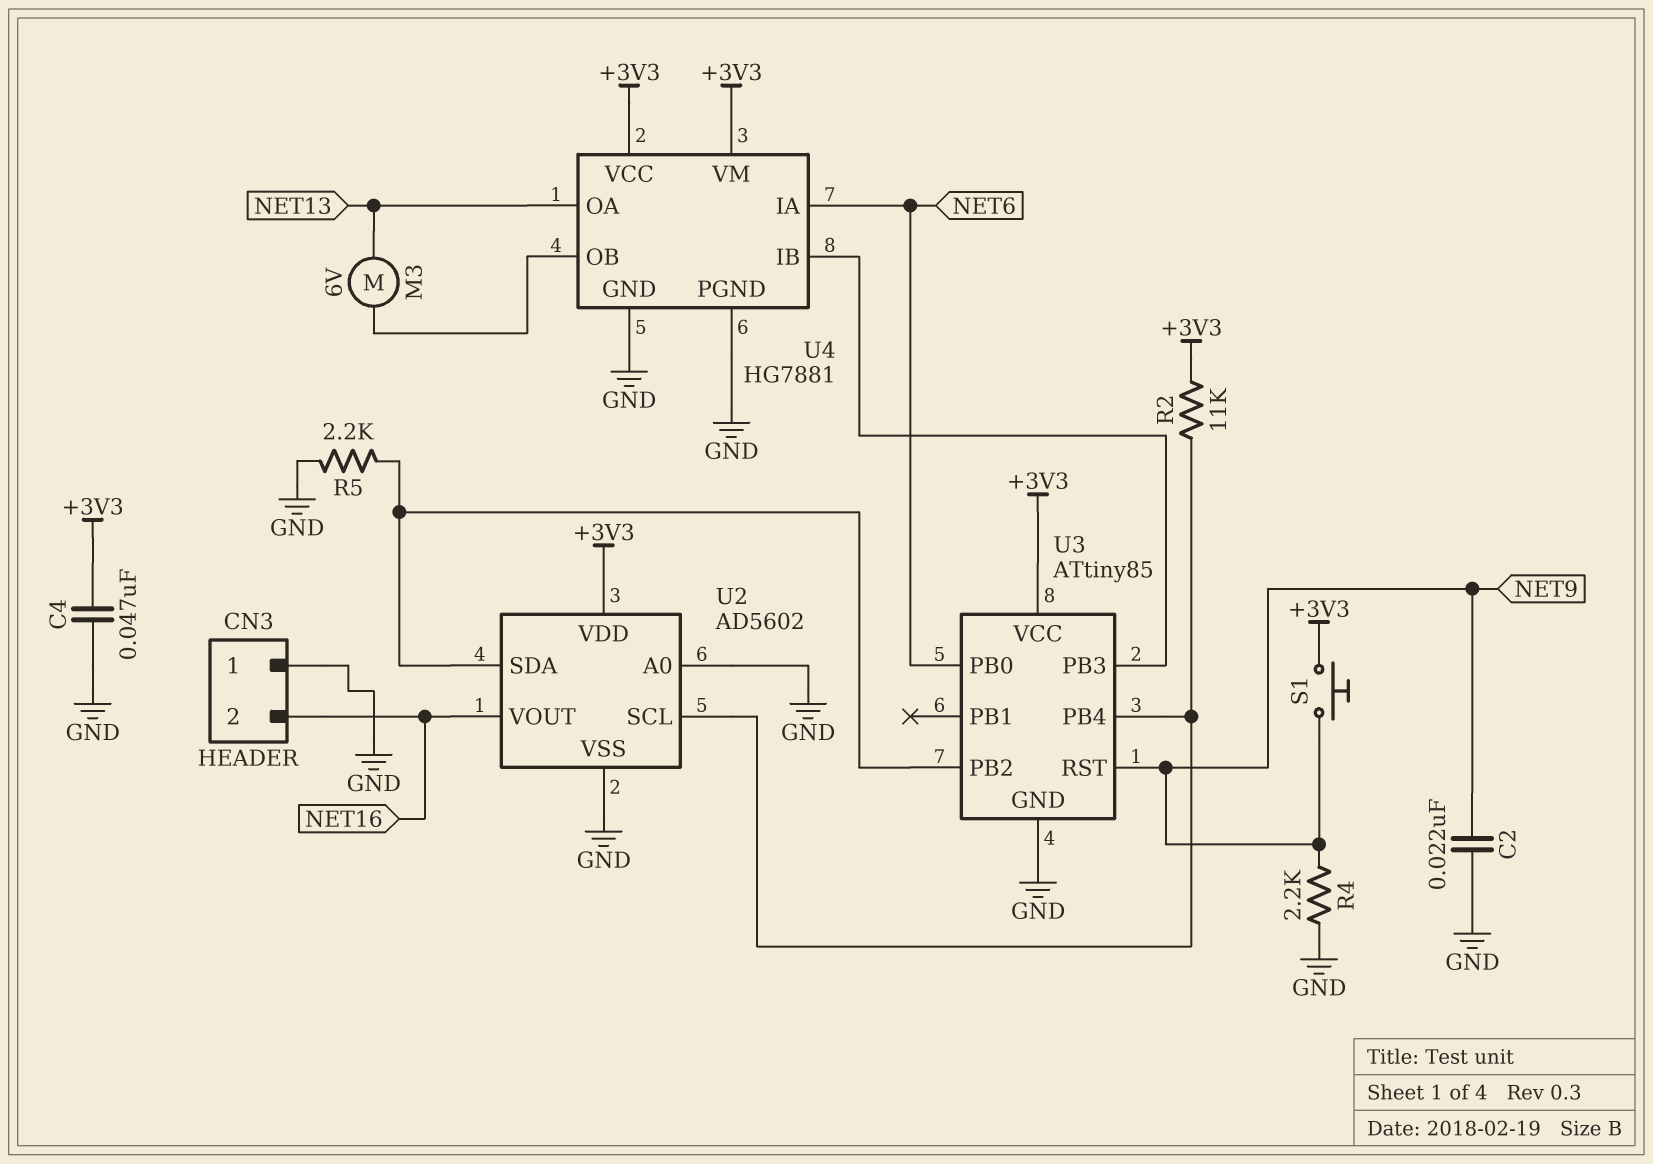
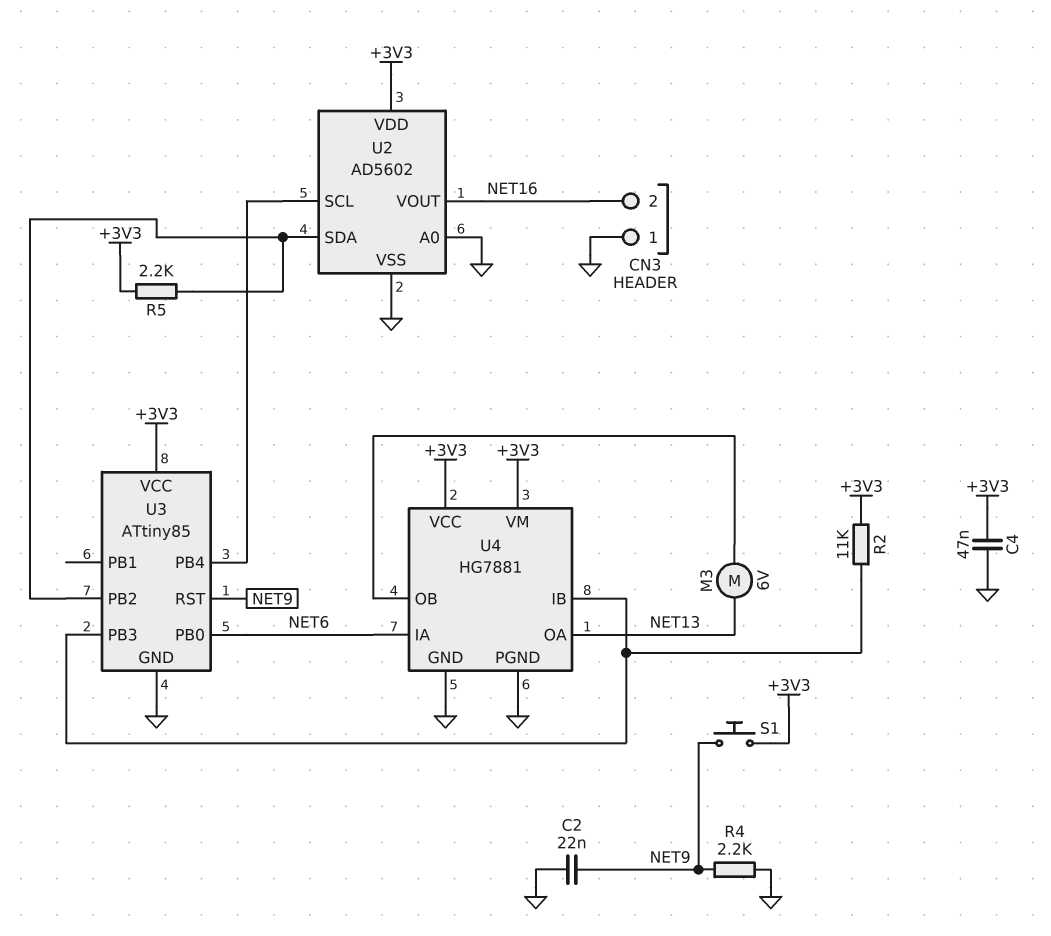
R2: 11k (+3V3, U2/SCL) -> 11k (+3V3, U3/PB3)
R5: 2.2k (GND, U2/SDA) -> 2.2k (+3V3, U2/SDA)

